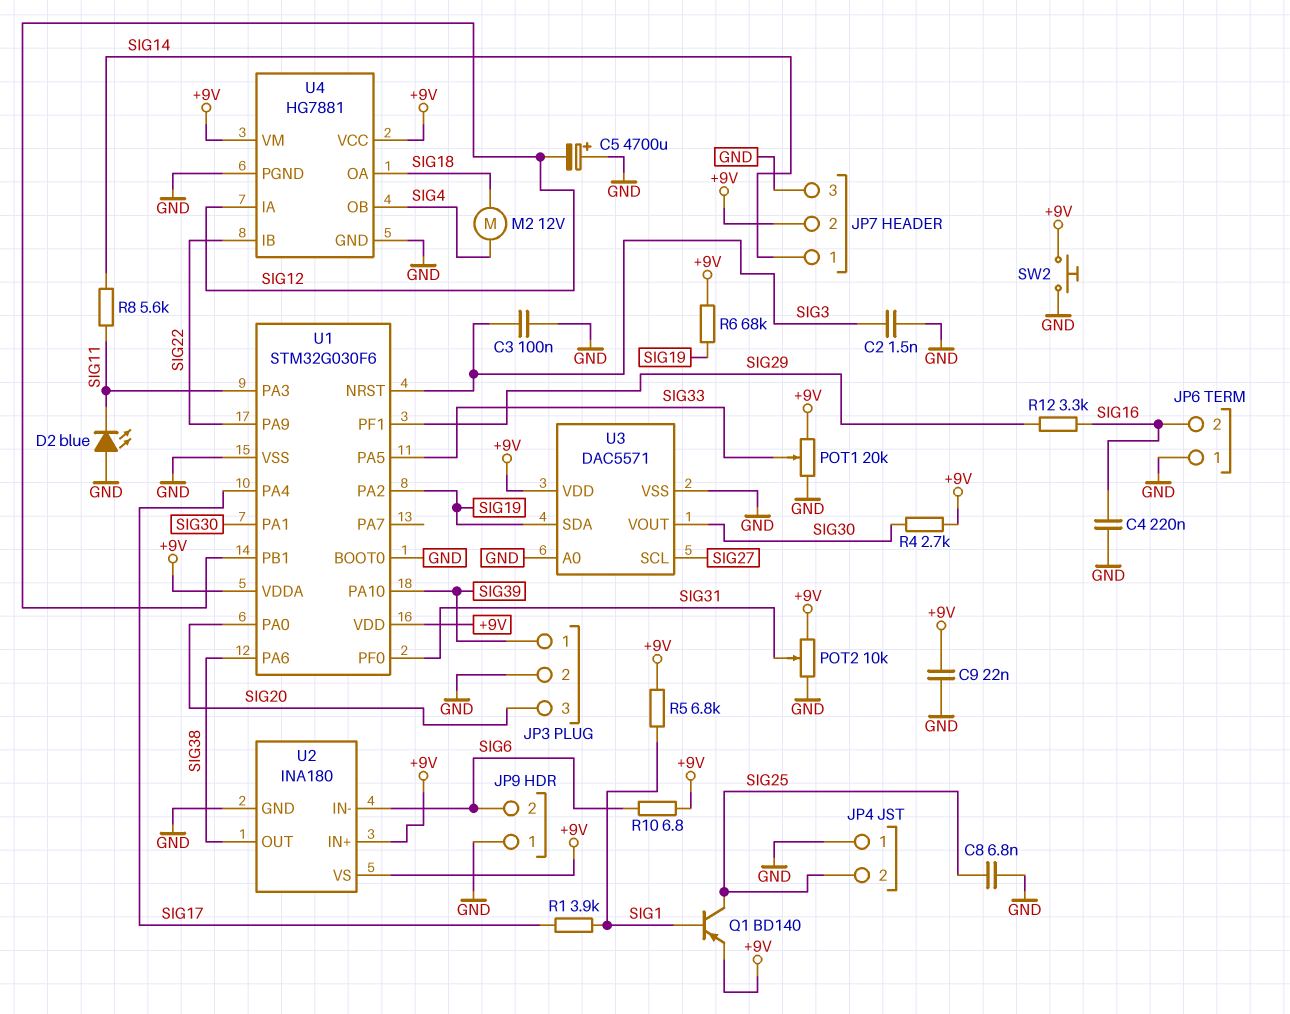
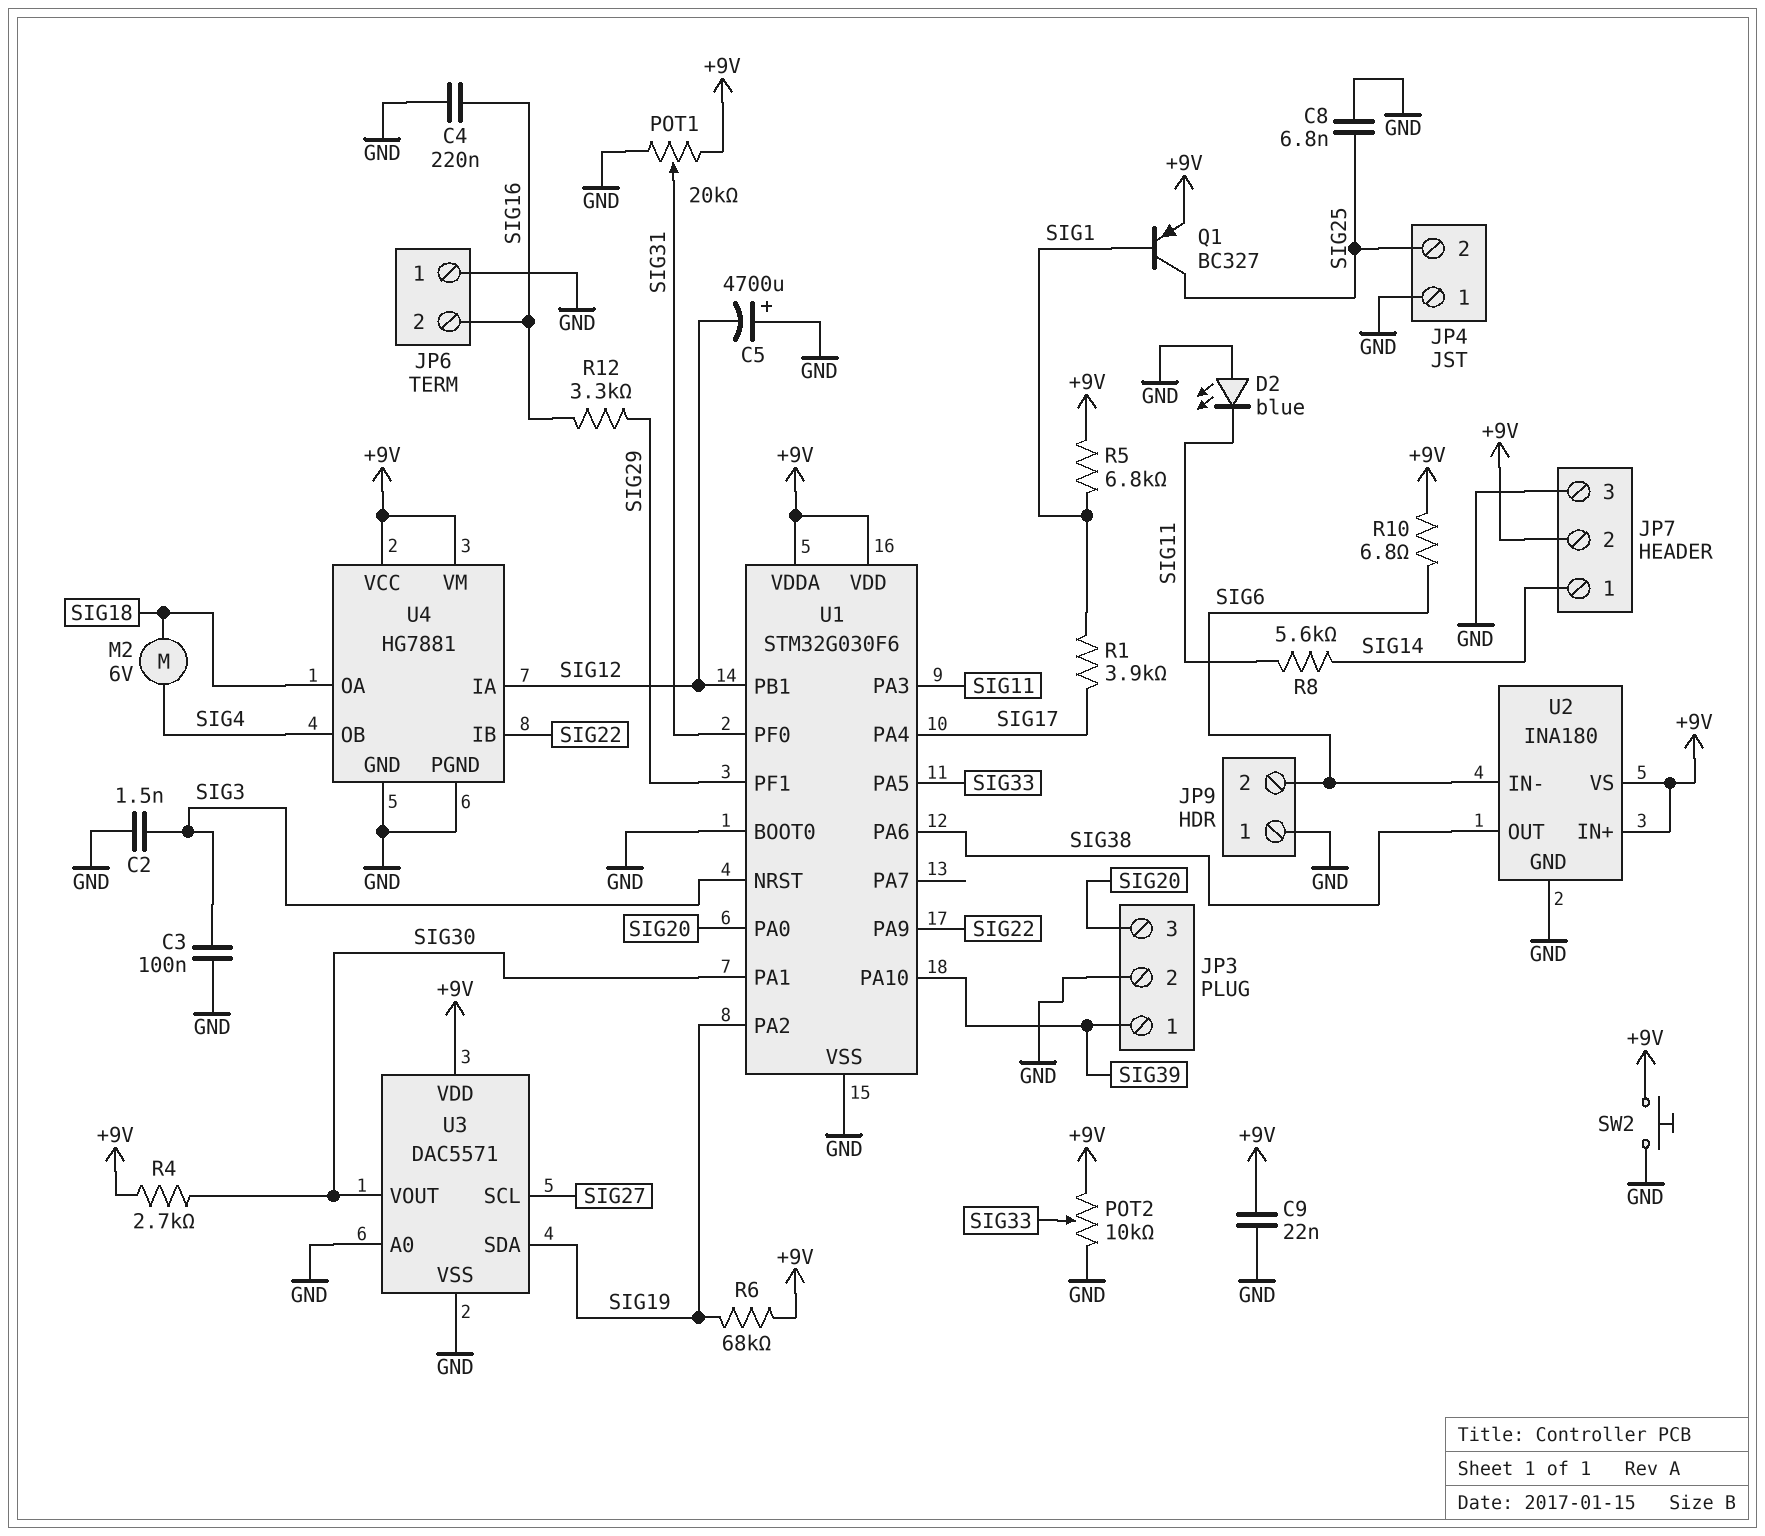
M2: motor 12V (SIG4, SIG18) -> motor 6V (SIG4, SIG18)
POT1: 20k (+9V, GND, wiper SIG33) -> 20k (+9V, GND, wiper SIG31)
POT2: 10k (+9V, GND, wiper SIG31) -> 10k (+9V, GND, wiper SIG33)
Q1: PNP BD140 (B SIG1, C SIG25, E +9V) -> PNP BC327 (B SIG1, C SIG25, E +9V)

